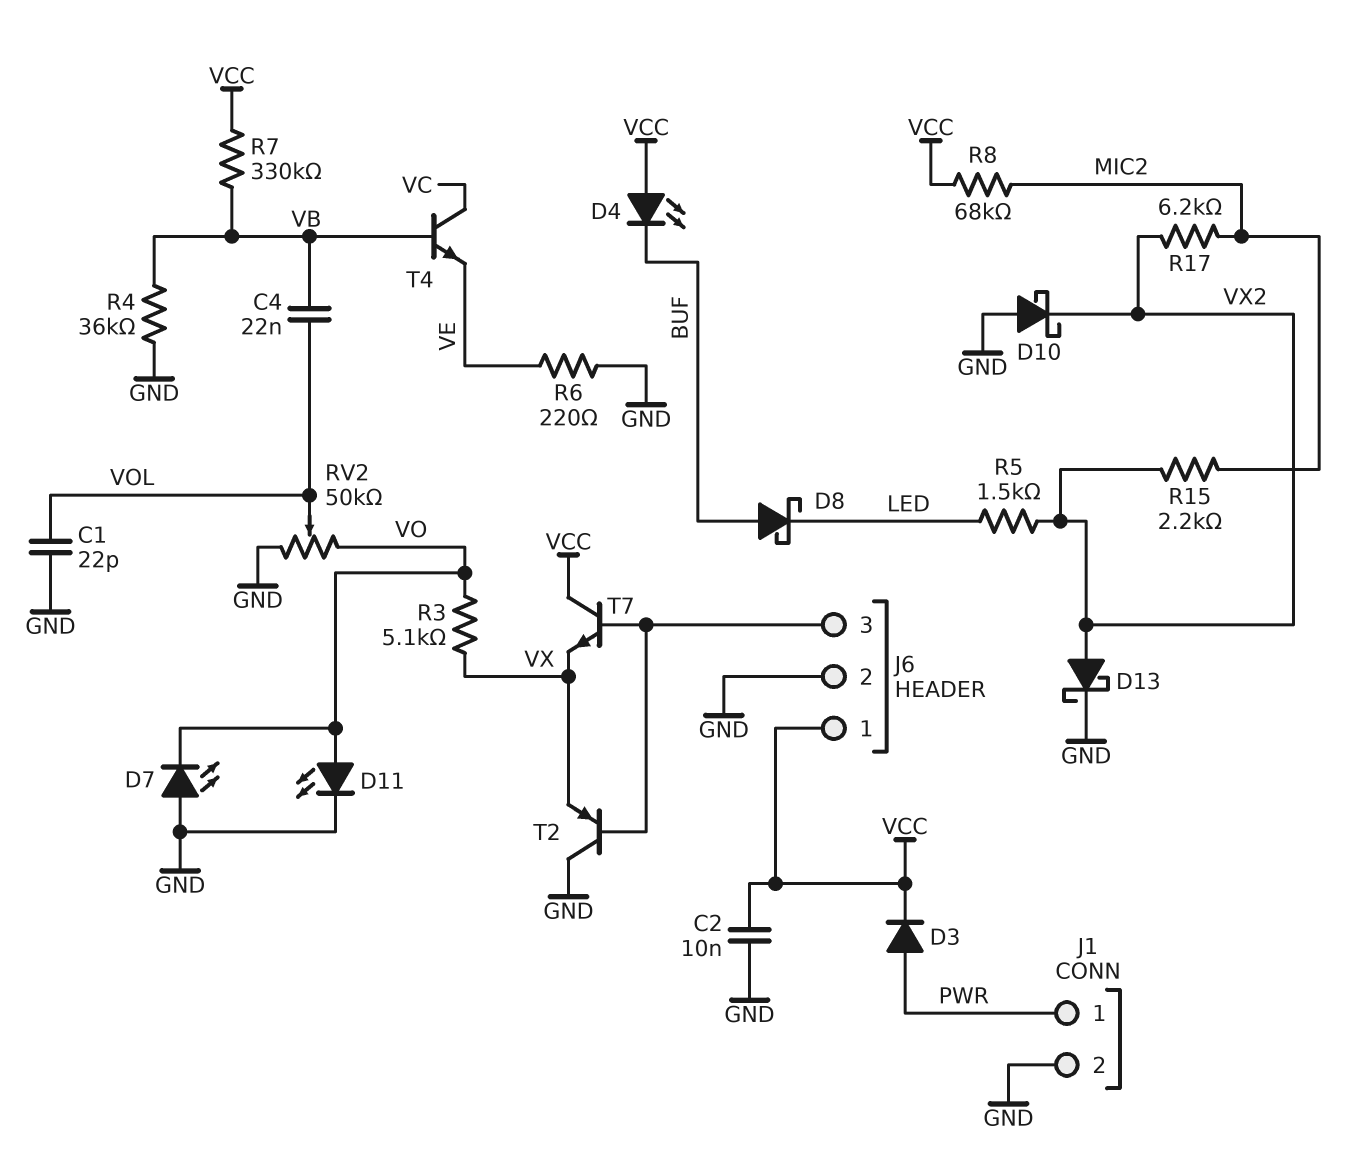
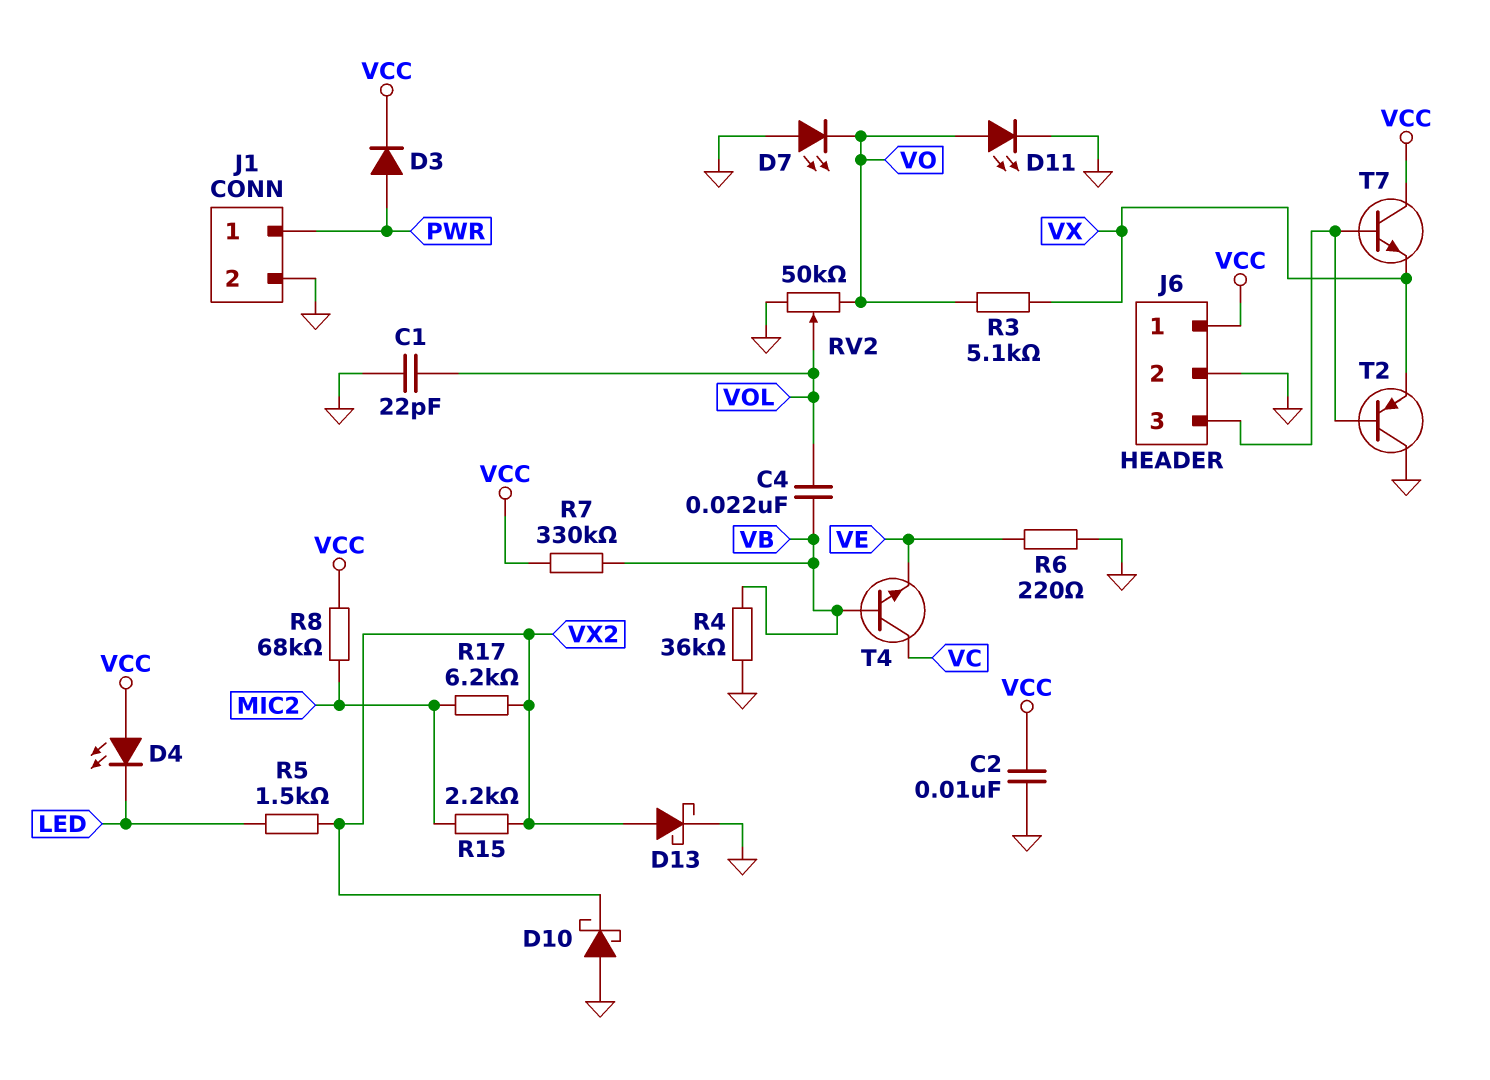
D4: LED (A VCC, K BUF) -> LED (A VCC, K LED)
D8: schottky (A BUF, K LED) -> none

